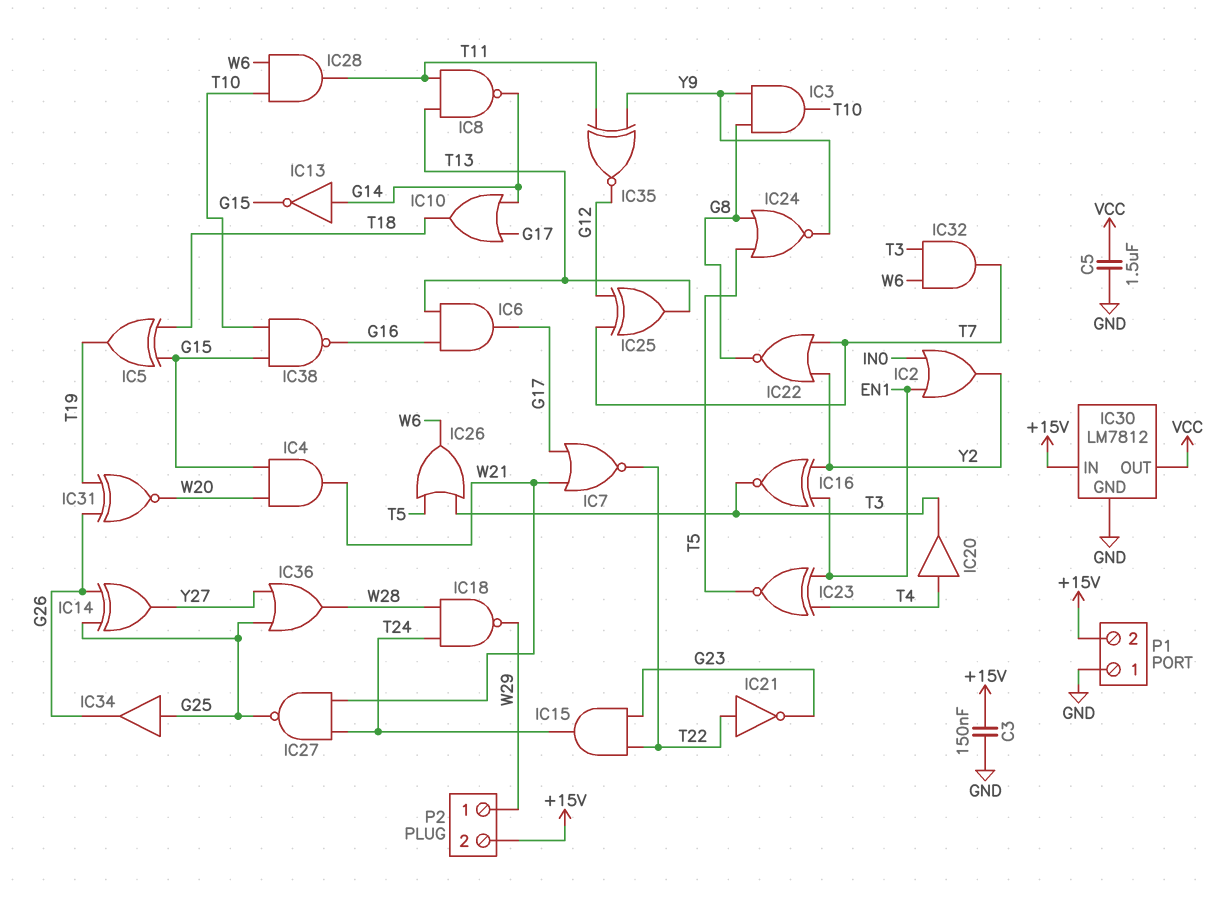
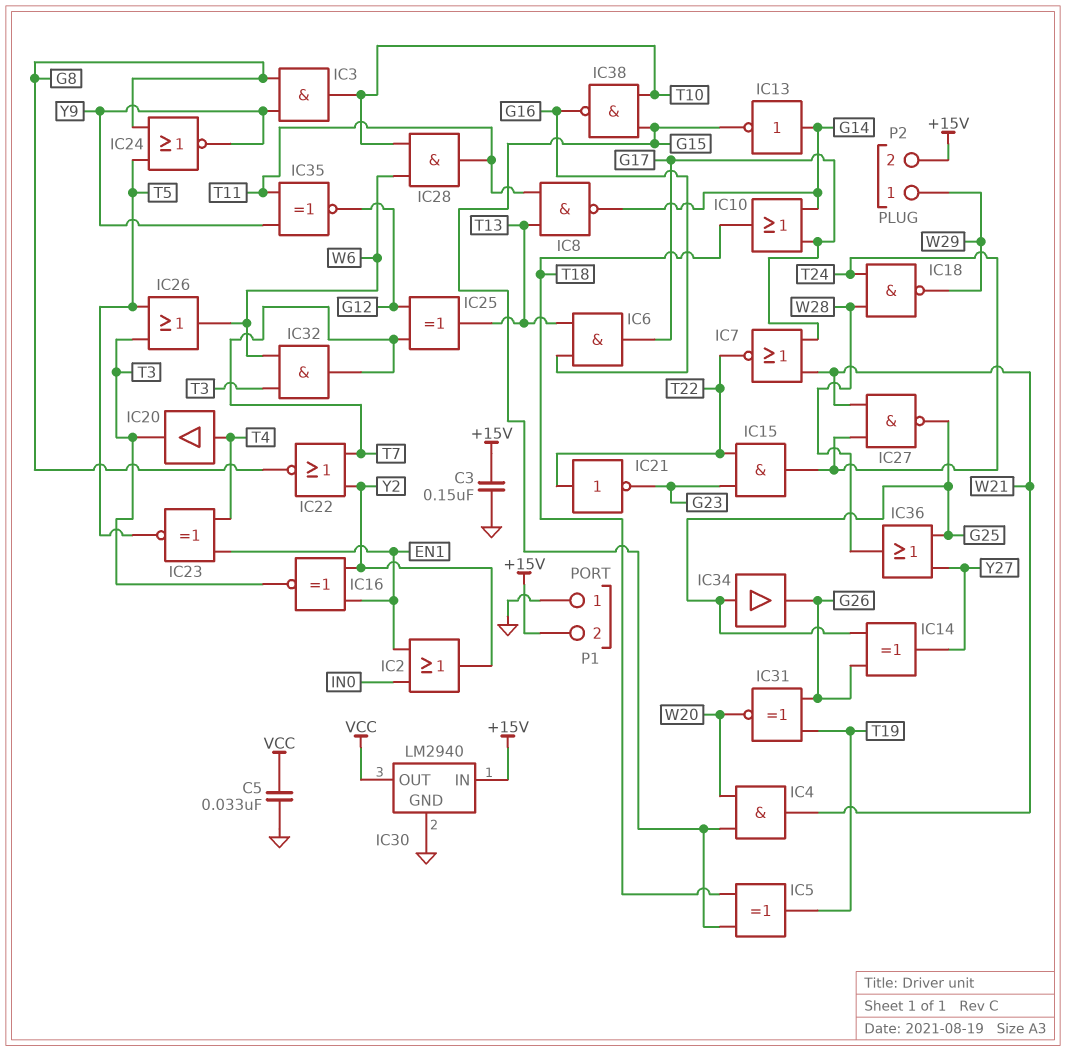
C5: 1.5uF (GND, VCC) -> 33nF (GND, VCC)
IC30: LM7812 -> LM2940

